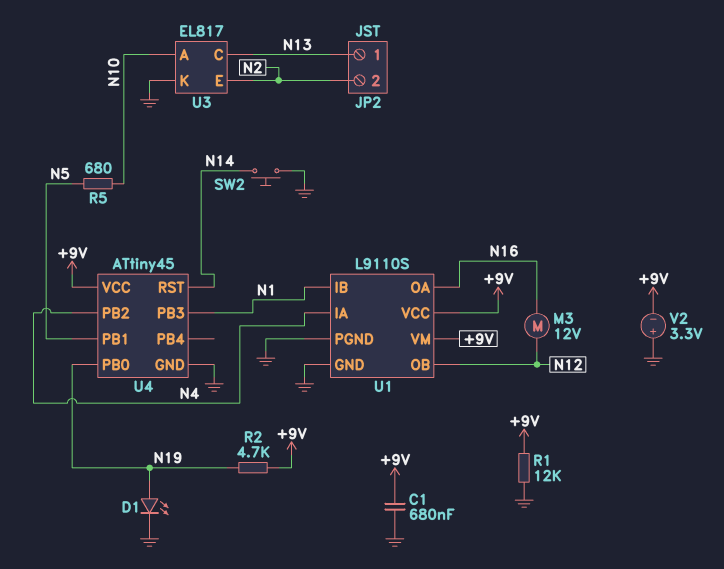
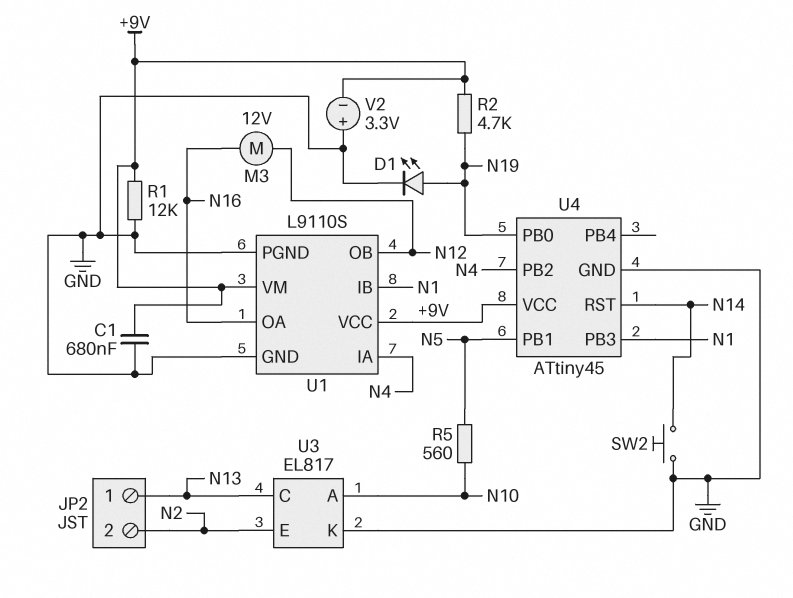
R5: 680 (N5, N10) -> 560 (N5, N10)

